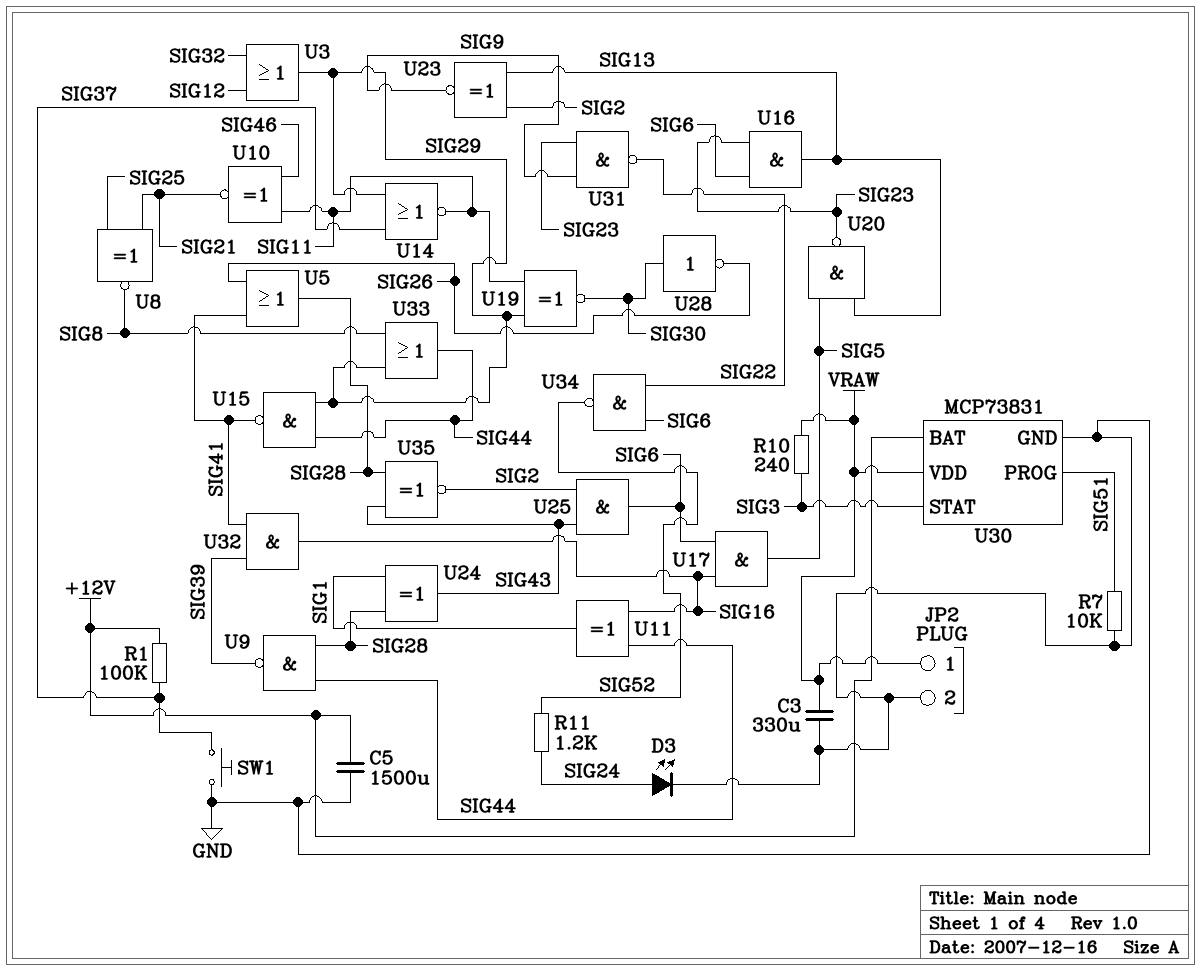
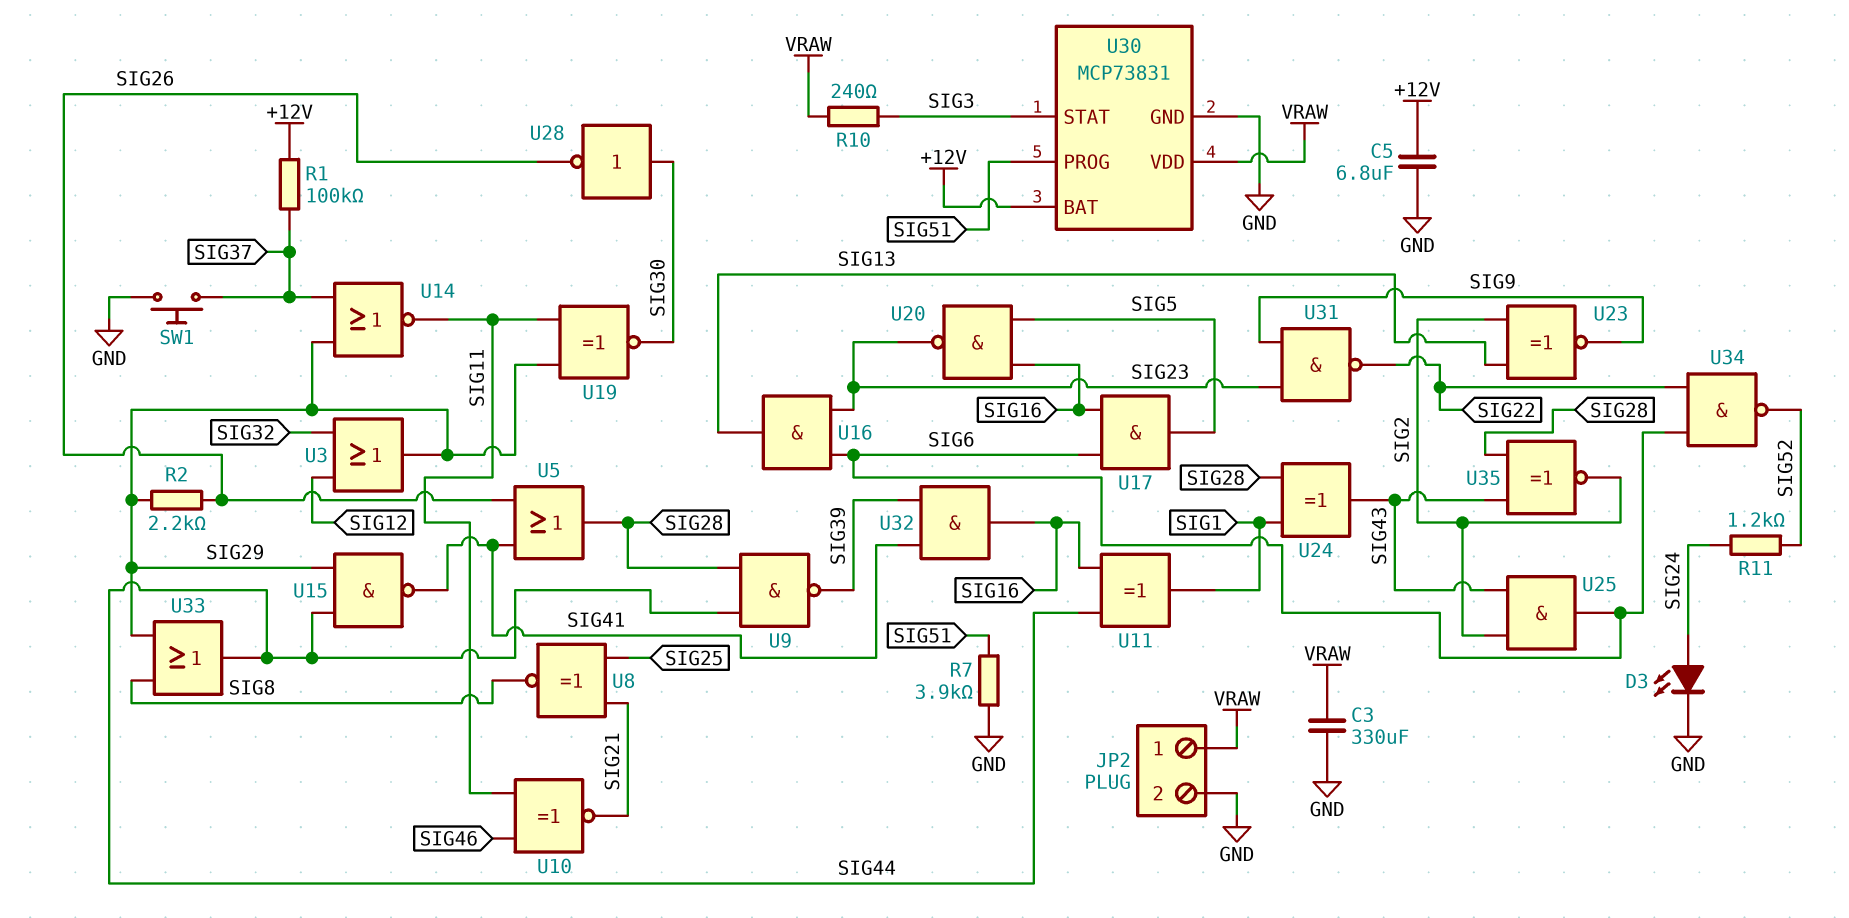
C5: 1500uF (+12V, GND) -> 6.8uF (+12V, GND)
R2: none -> 2.2k (SIG26, SIG29)
R7: 10k (GND, SIG51) -> 3.9k (GND, SIG51)
U20: NAND (in SIG5, in SIG13, out SIG23) -> NAND (in SIG5, in SIG16, out SIG23)

